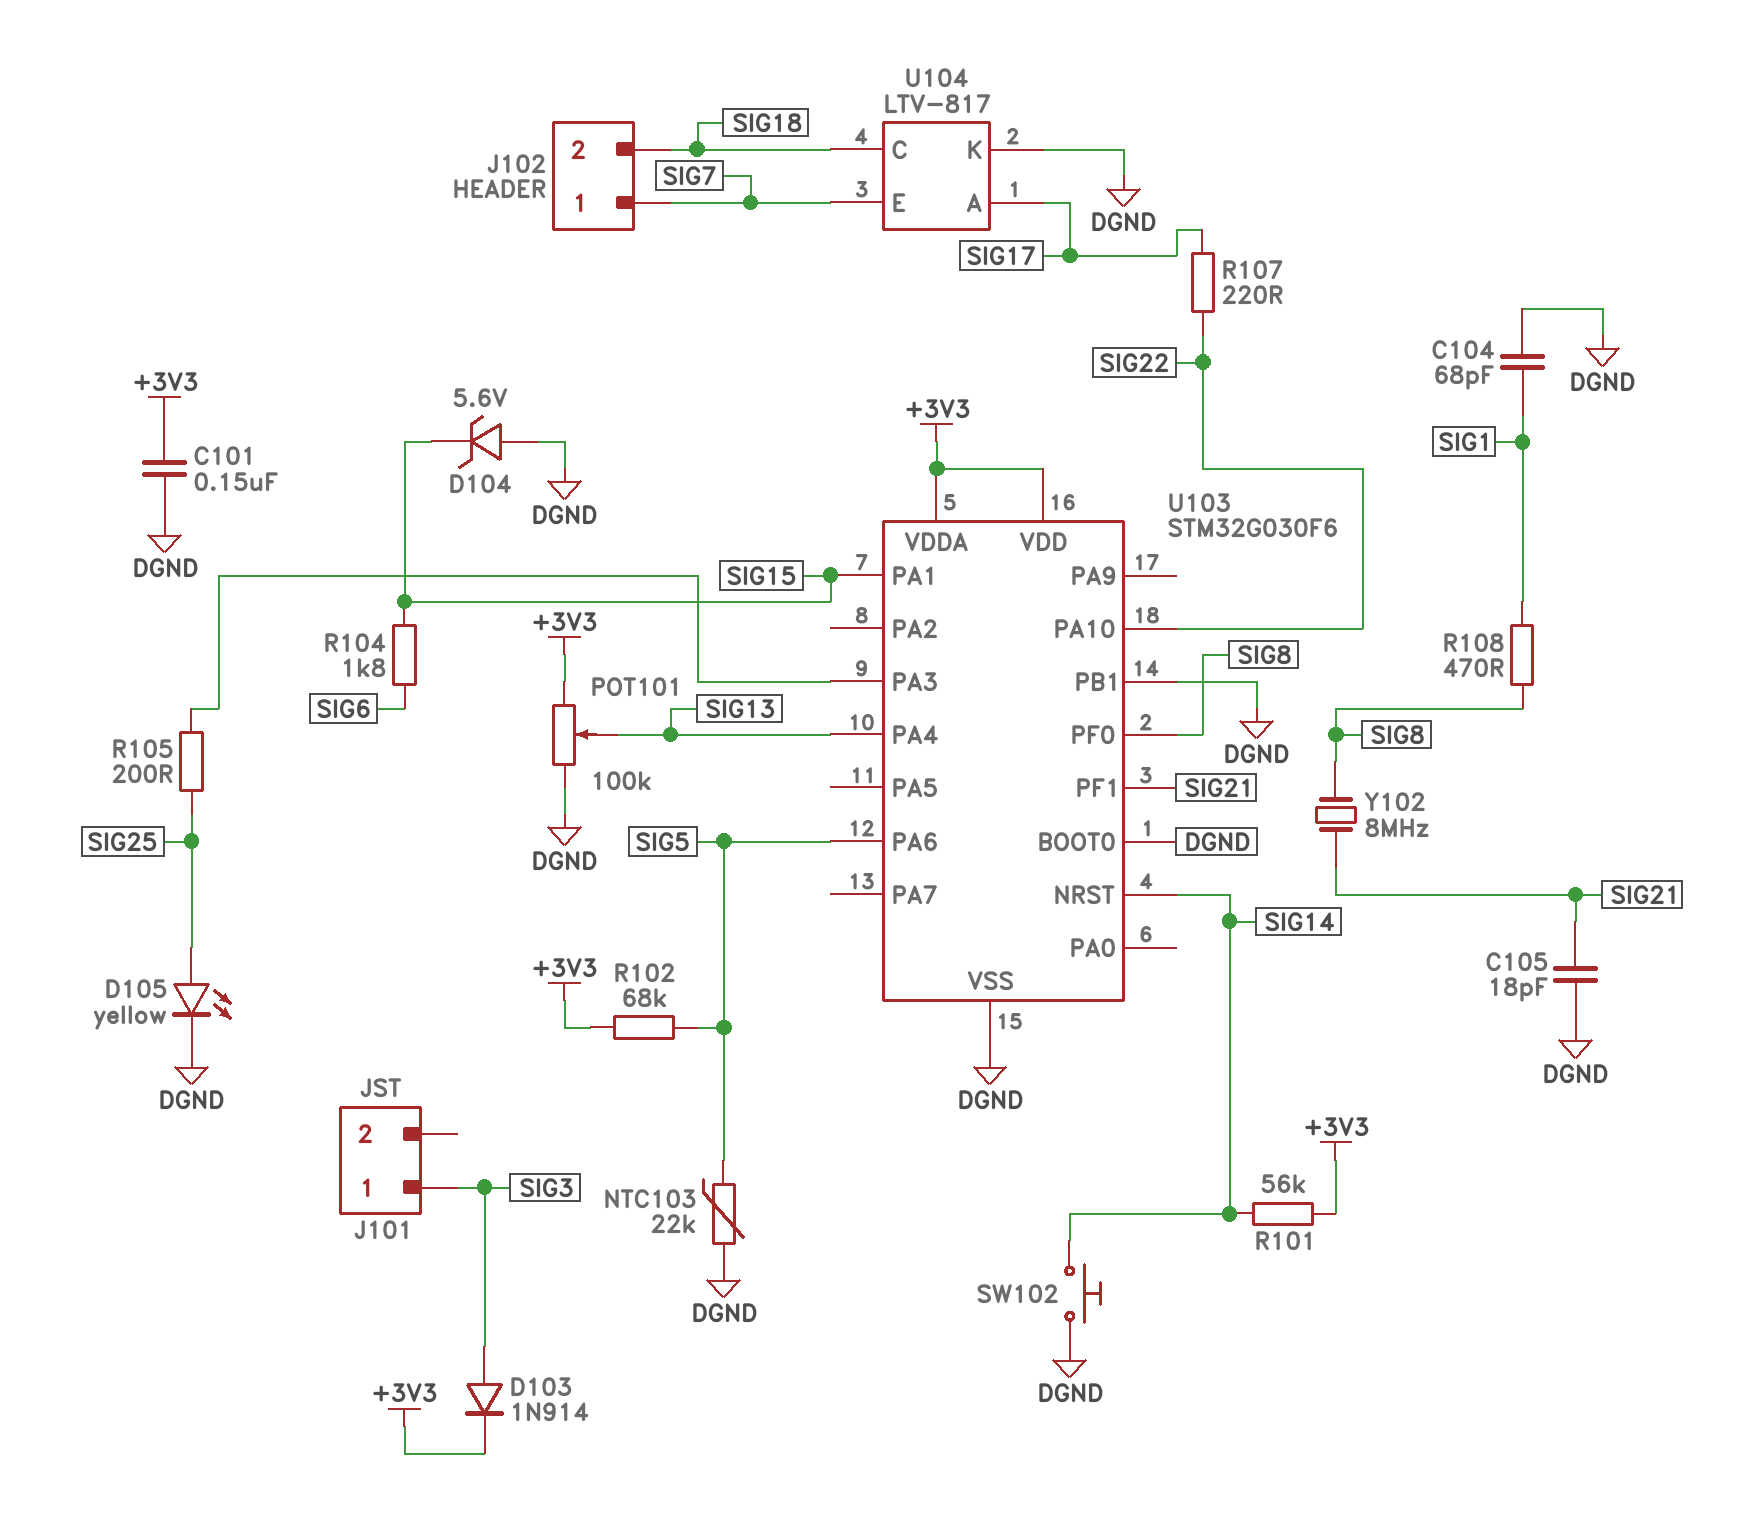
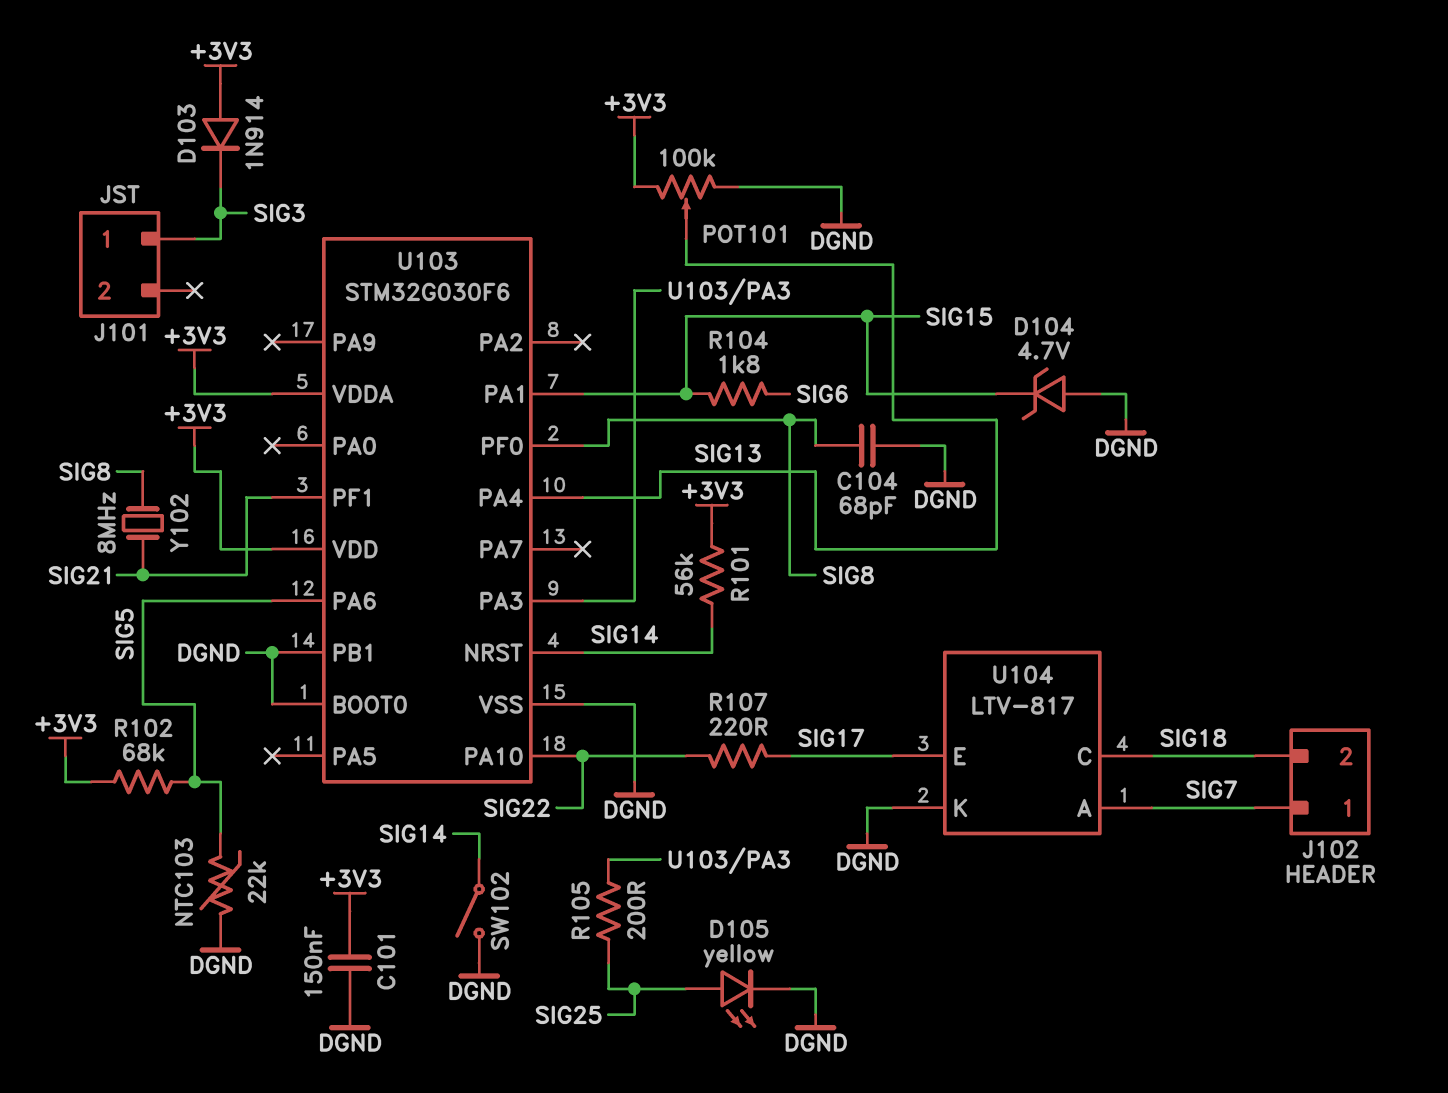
C104: 68pF (DGND, SIG1) -> 68pF (DGND, SIG8)
C105: 18pF (DGND, SIG21) -> none
D103: diode 1N914 (A SIG3, K +3V3) -> diode 1N914 (A +3V3, K SIG3)
D104: zener 5.6V (A DGND, K SIG15) -> zener 4.7V (A DGND, K SIG15)
R108: 470 (SIG1, SIG8) -> none
SW102: button (DGND, SIG14) -> switch (DGND, SIG14)
U104 pin A: SIG17 -> SIG7
U104 pin E: SIG7 -> SIG17

